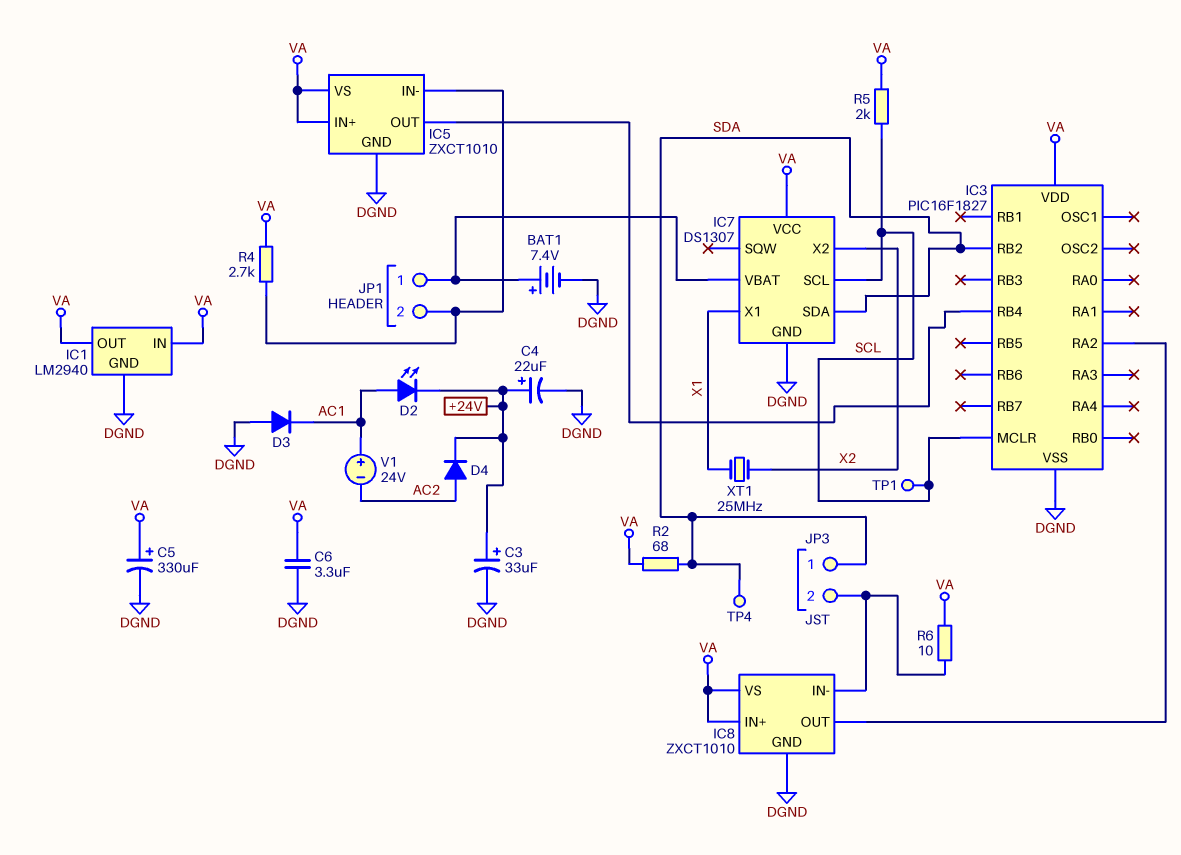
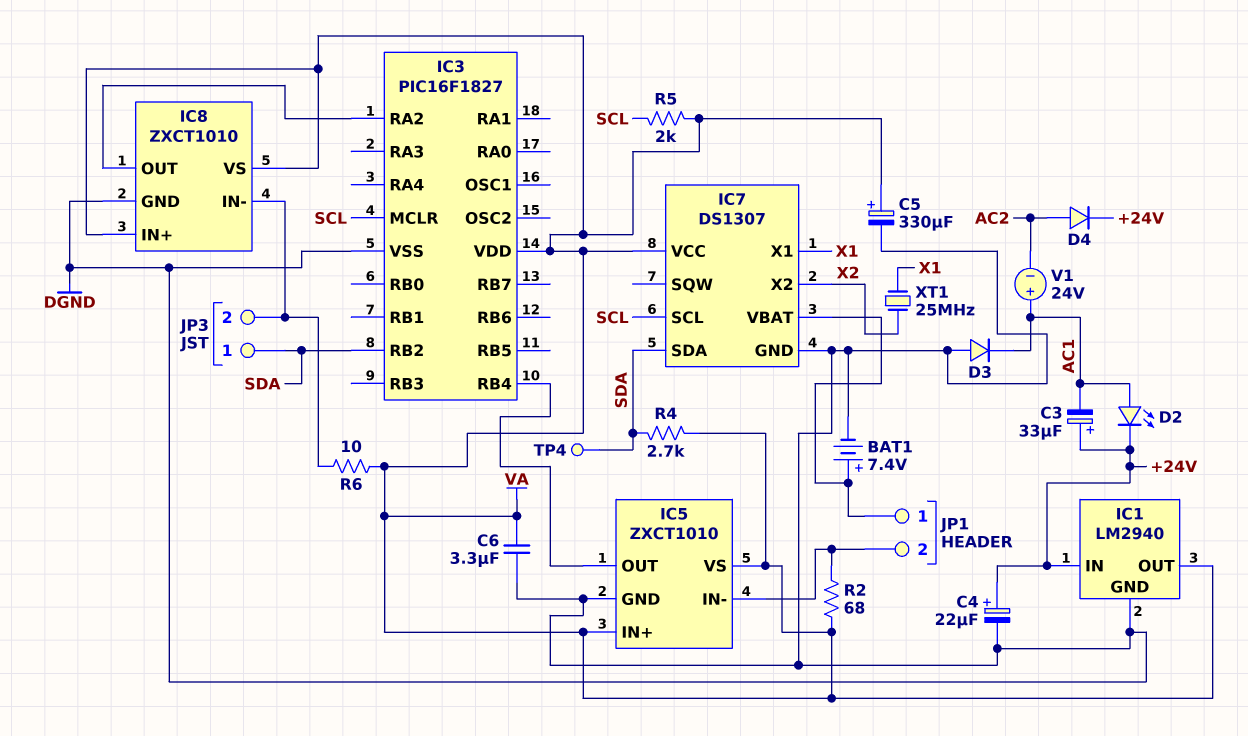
C3: 33uF (plus +24V, minus DGND) -> 33uF (plus +24V, minus AC1)
IC1 pin IN: VA -> +24V
R2: 68 (SDA, VA) -> 68 (IC5/IN-, VA)
R4: 2.7k (IC5/IN-, VA) -> 2.7k (SDA, VA)
TP1: test point (SCL) -> none

